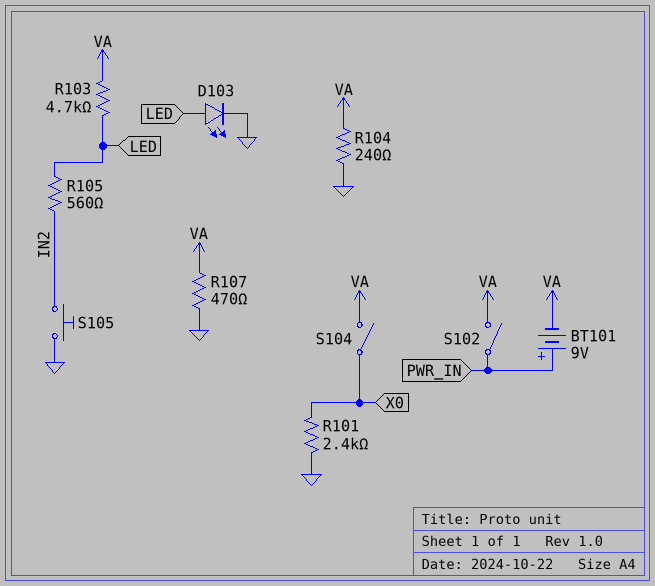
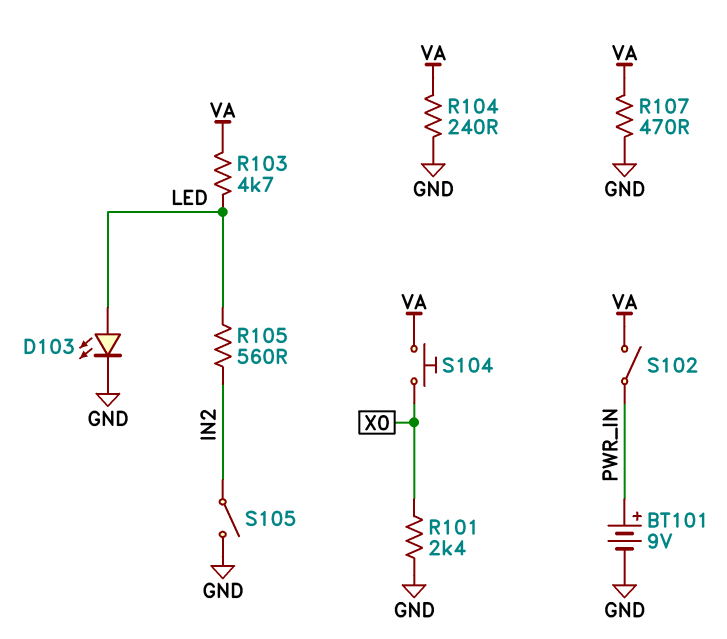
BT101: 9V (plus PWR_IN, minus VA) -> 9V (plus PWR_IN, minus GND)
S104: switch (VA, X0) -> button (VA, X0)
S105: button (GND, IN2) -> switch (GND, IN2)

